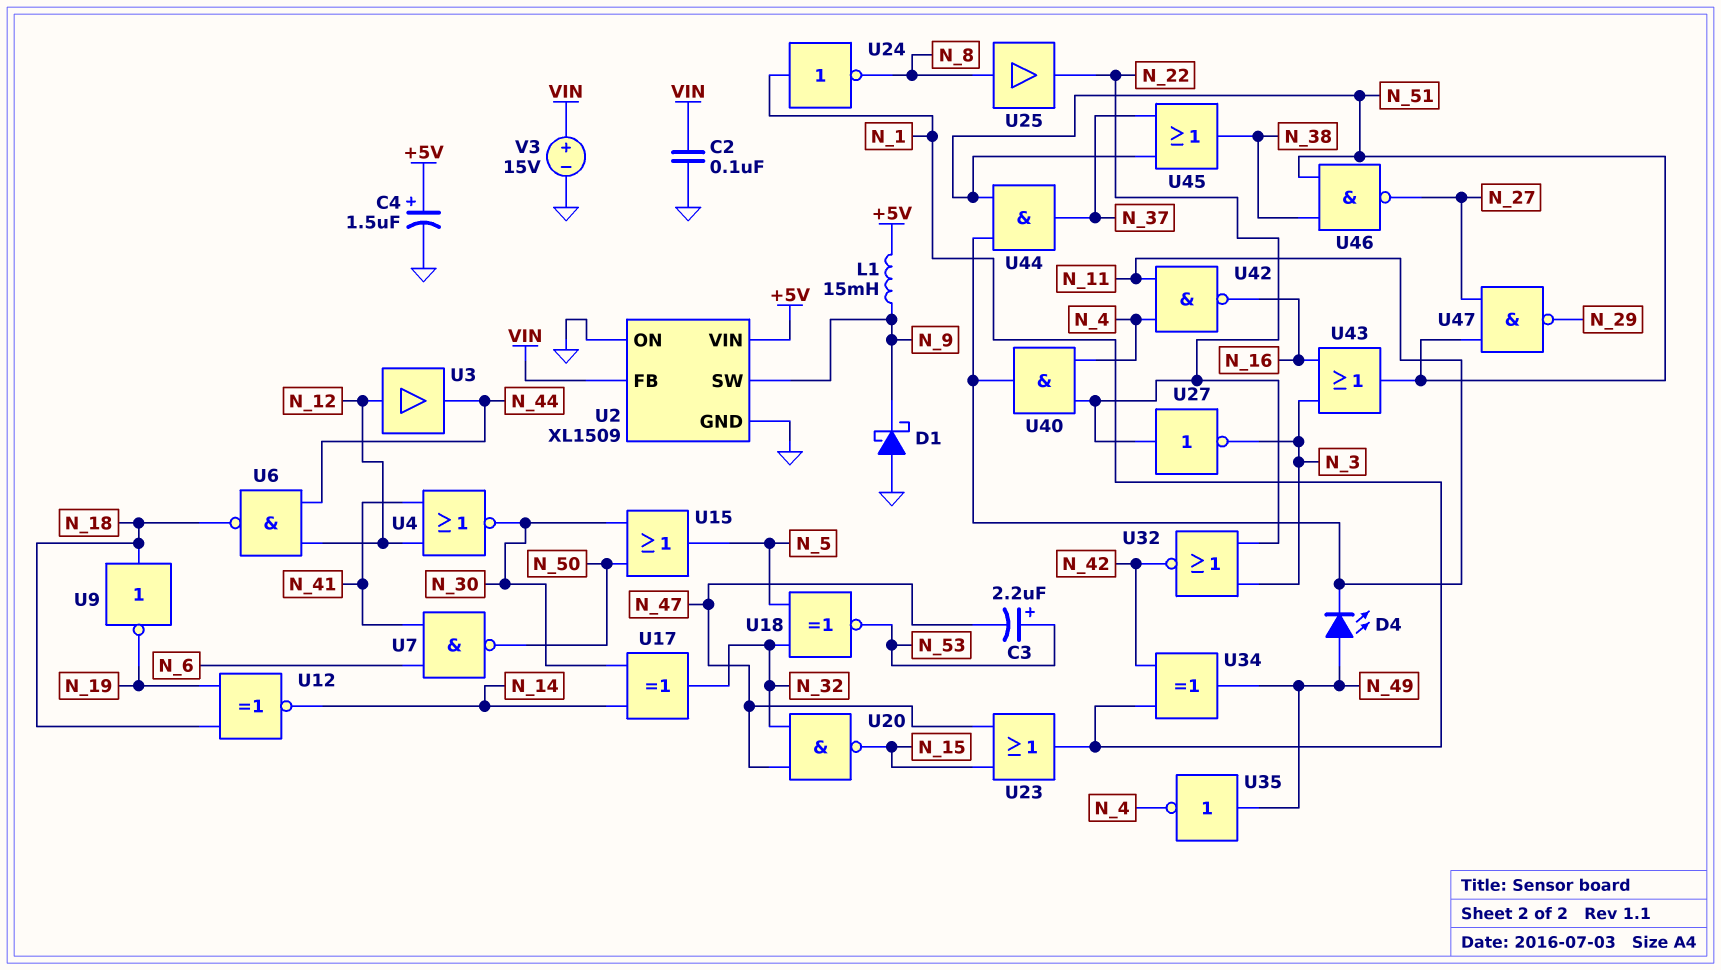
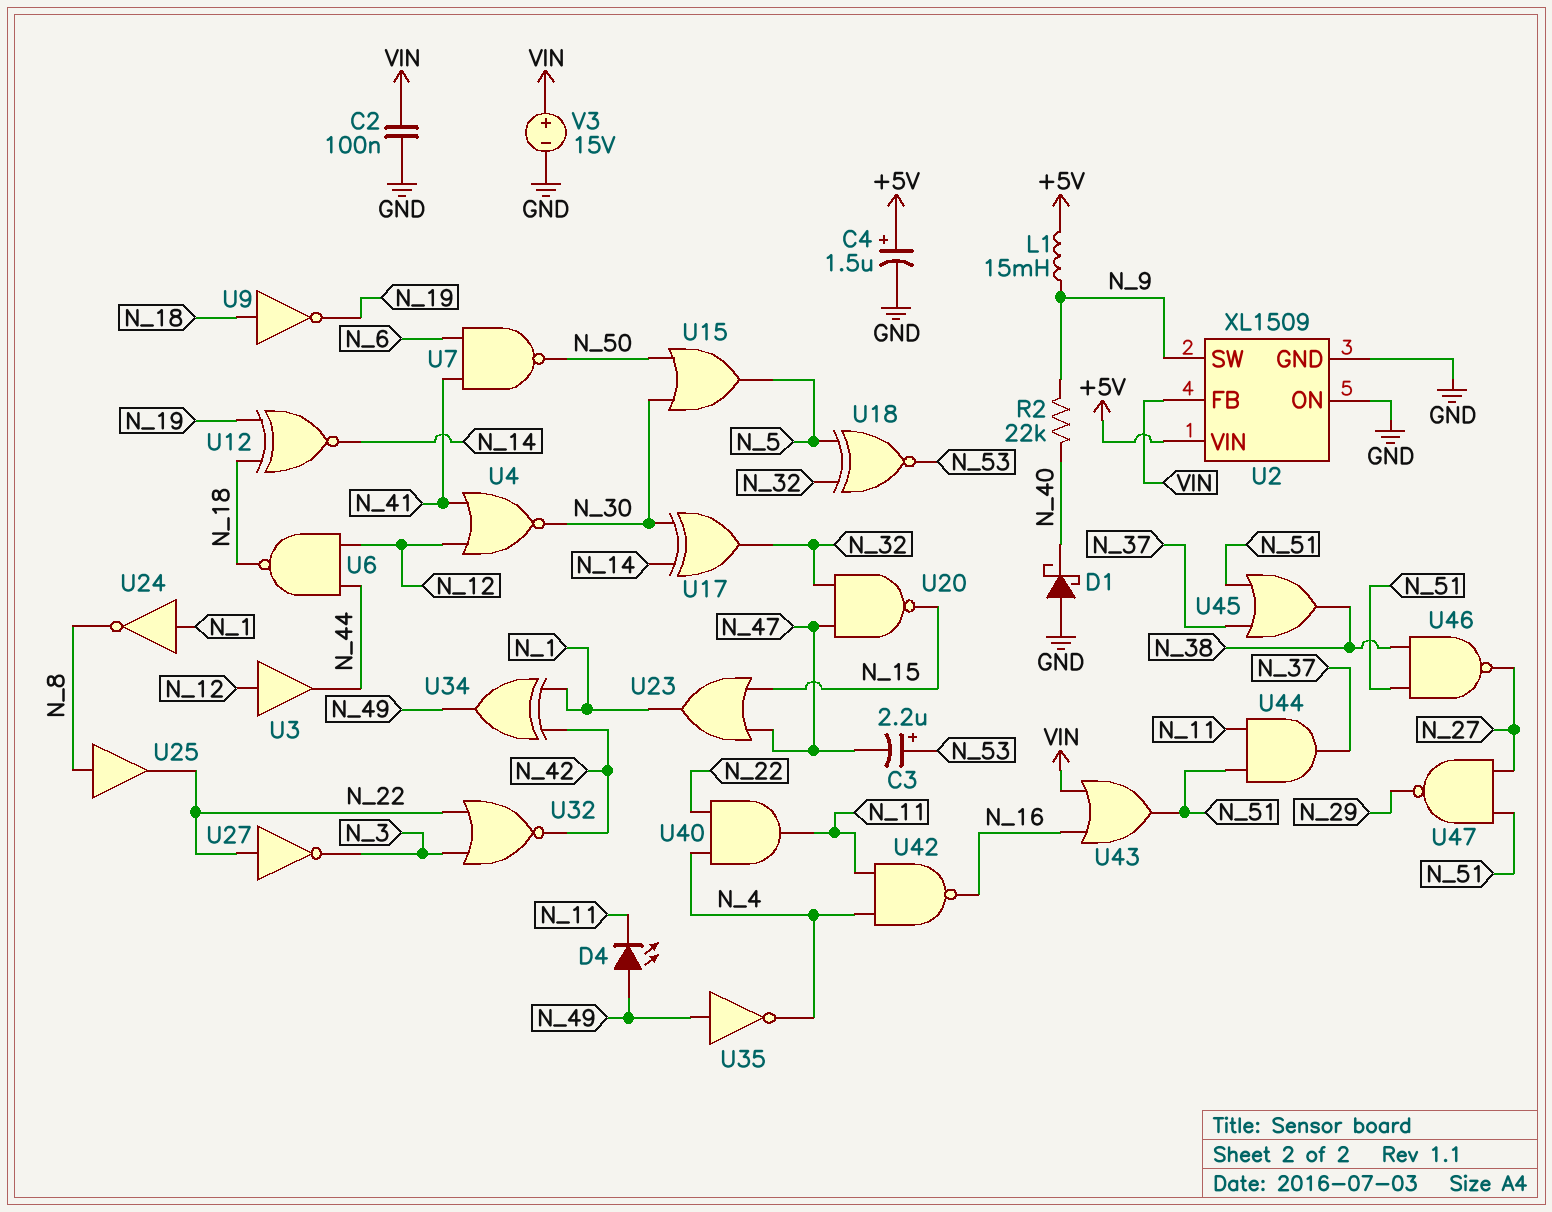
D1: schottky (A GND, K N_9) -> schottky (A GND, K N_40)
R2: none -> 22k (N_9, N_40)
U43: OR (in N_3, in N_16, out N_51) -> OR (in N_16, in VIN, out N_51)

